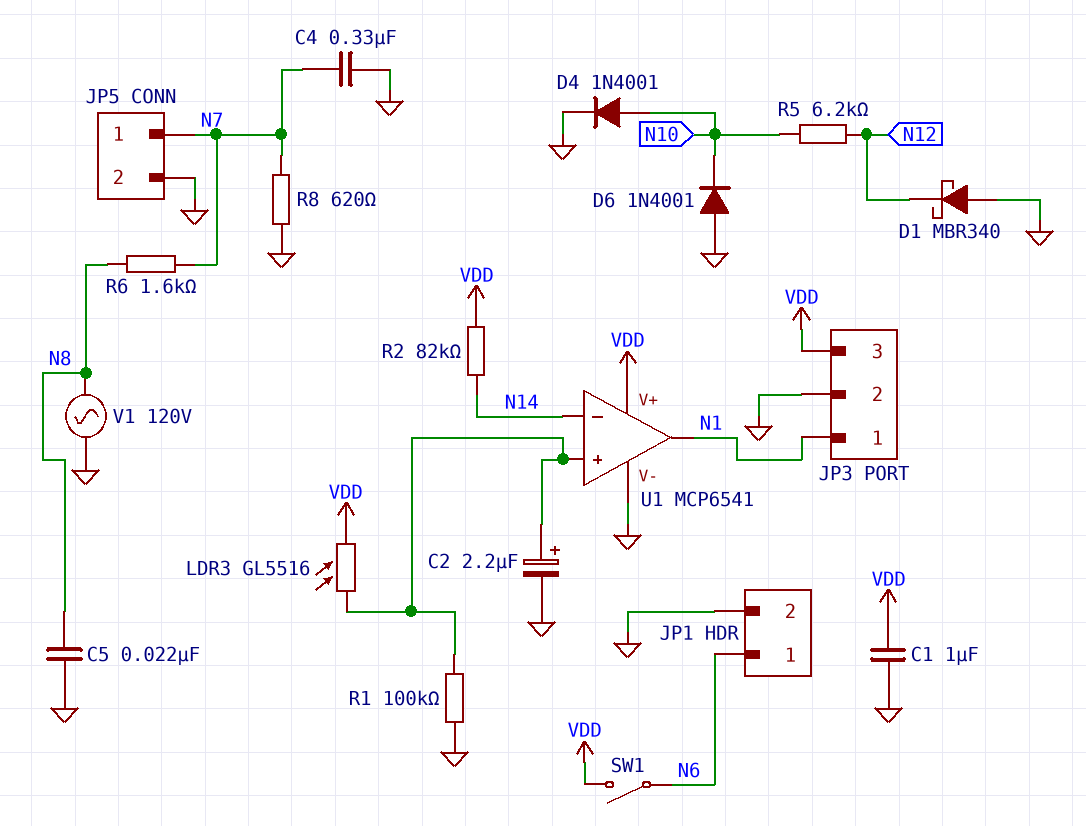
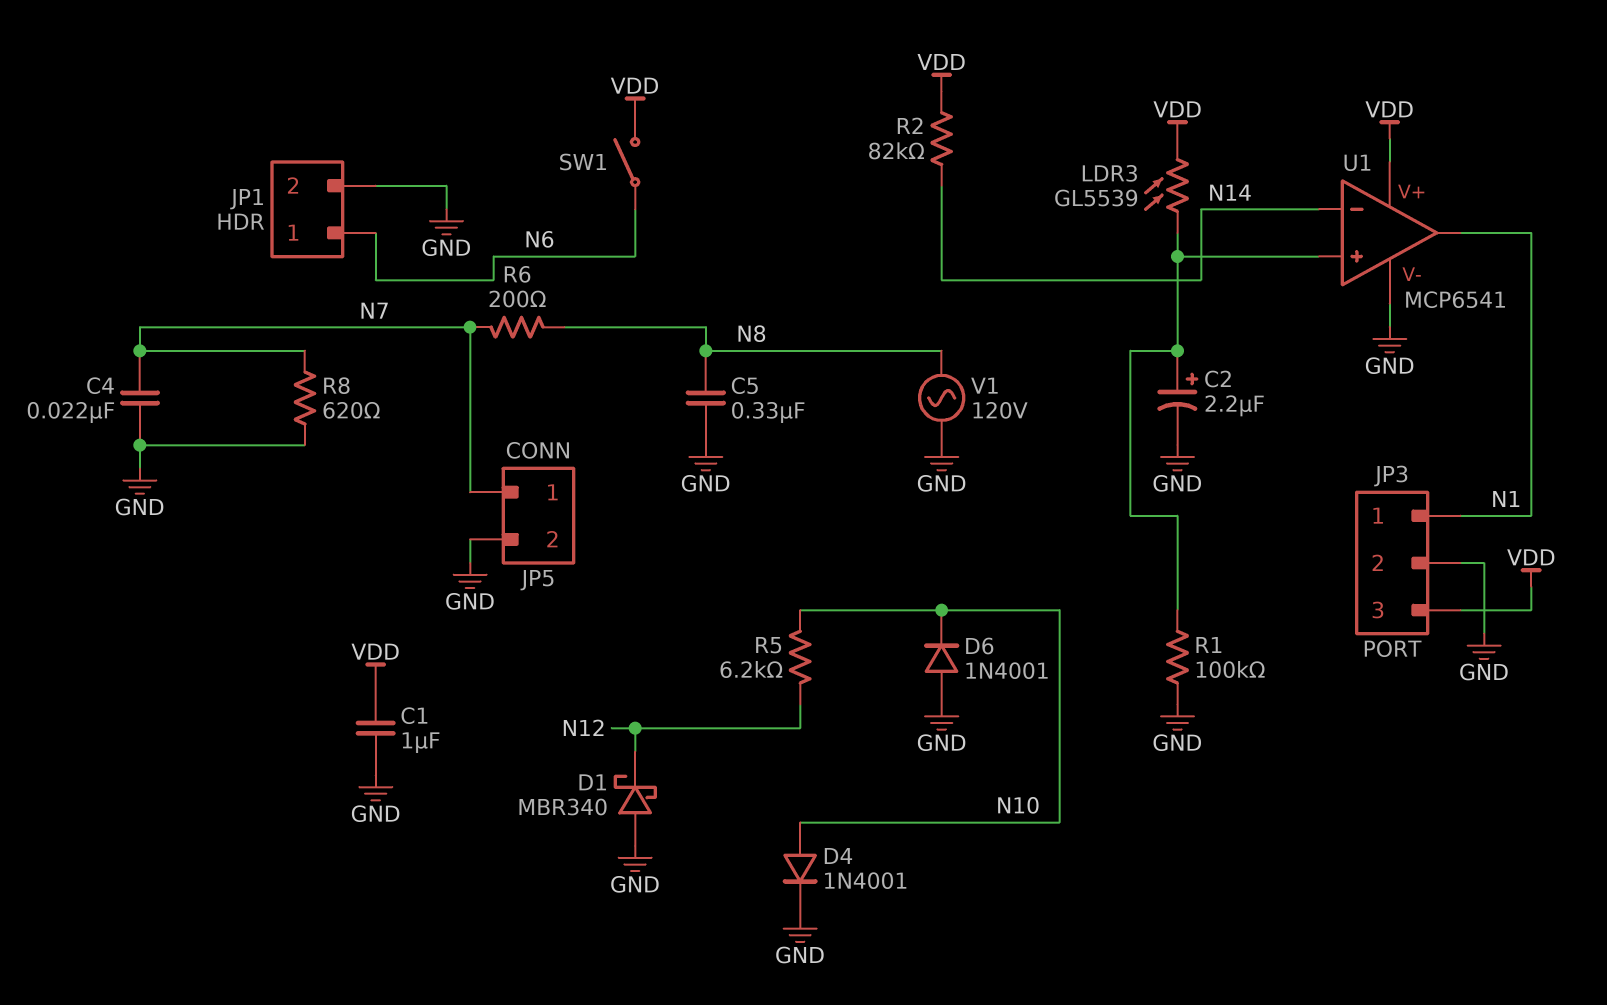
C4: 330nF (GND, N7) -> 22nF (GND, N7)
C5: 22nF (GND, N8) -> 330nF (GND, N8)
LDR3: GL5516 (U1/in+, VDD) -> GL5539 (U1/in+, VDD)
R6: 1.6k (N7, N8) -> 200 (N7, N8)

